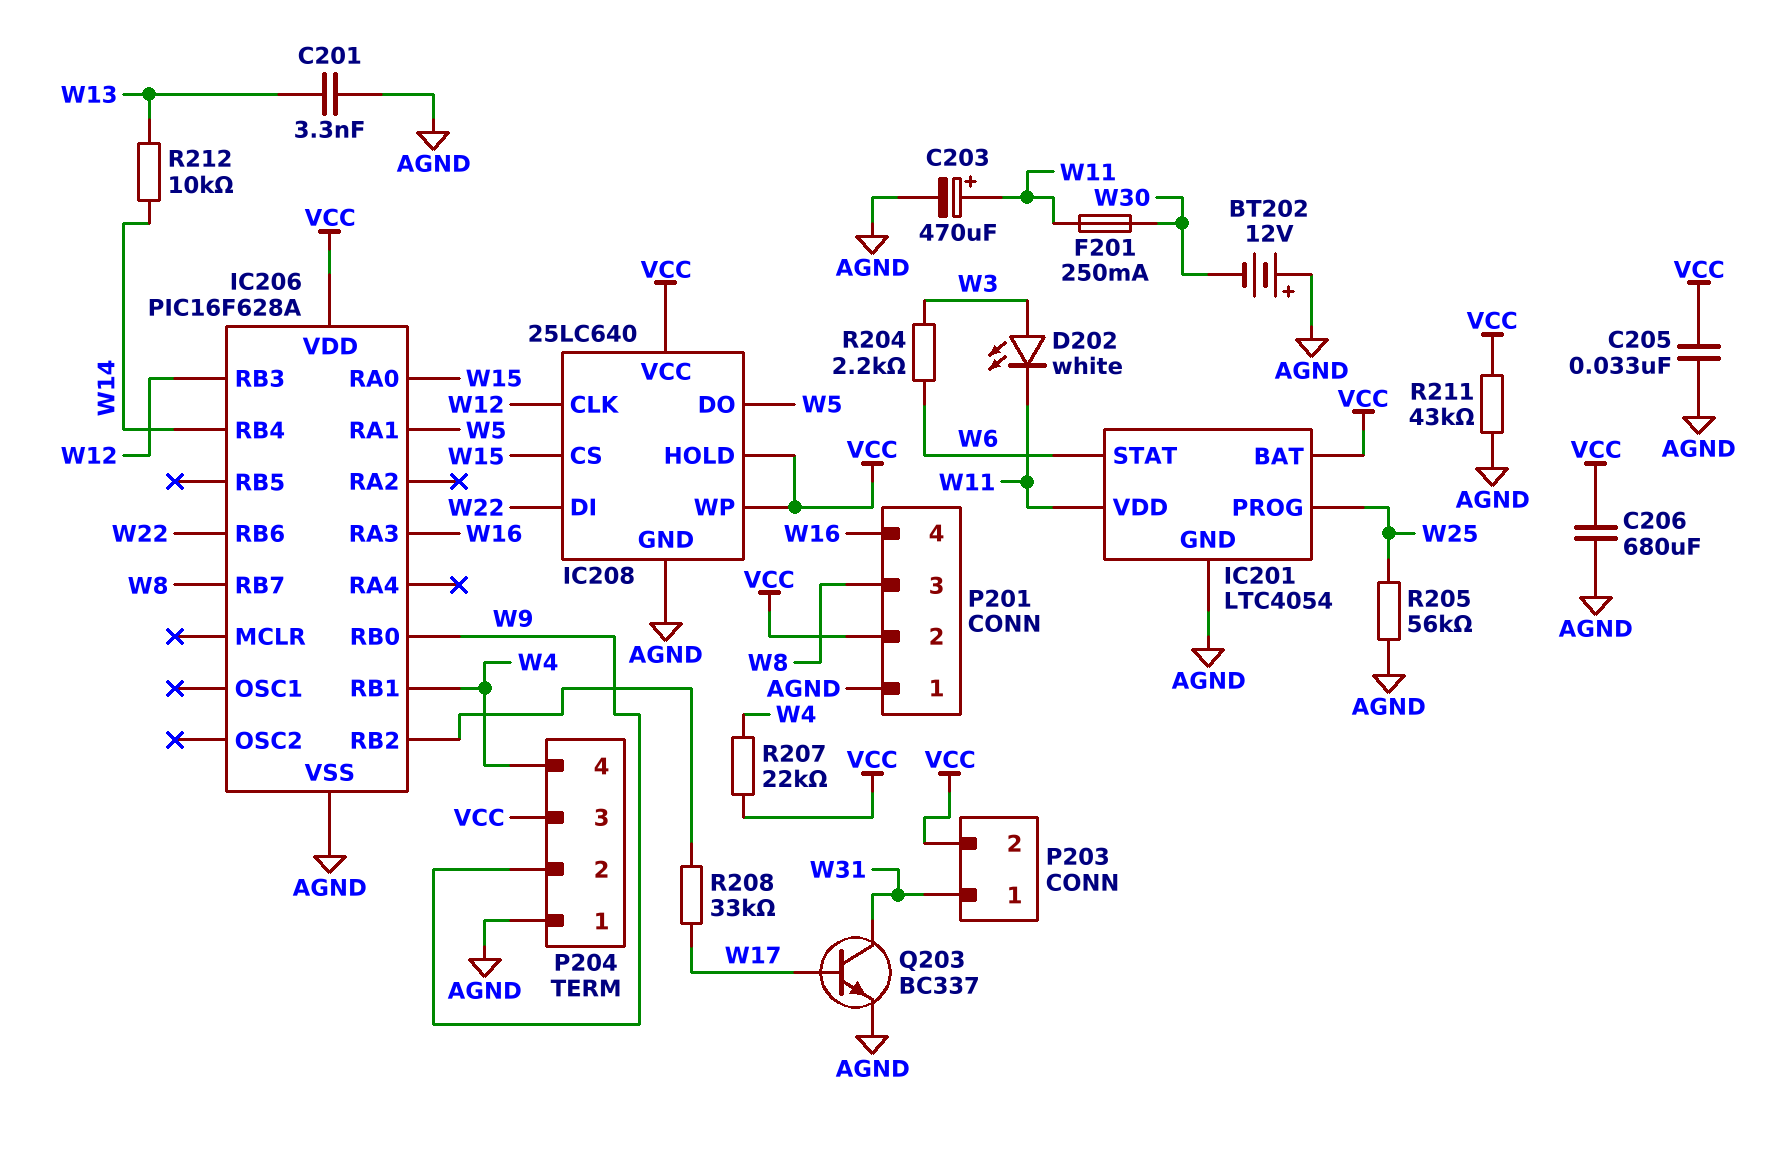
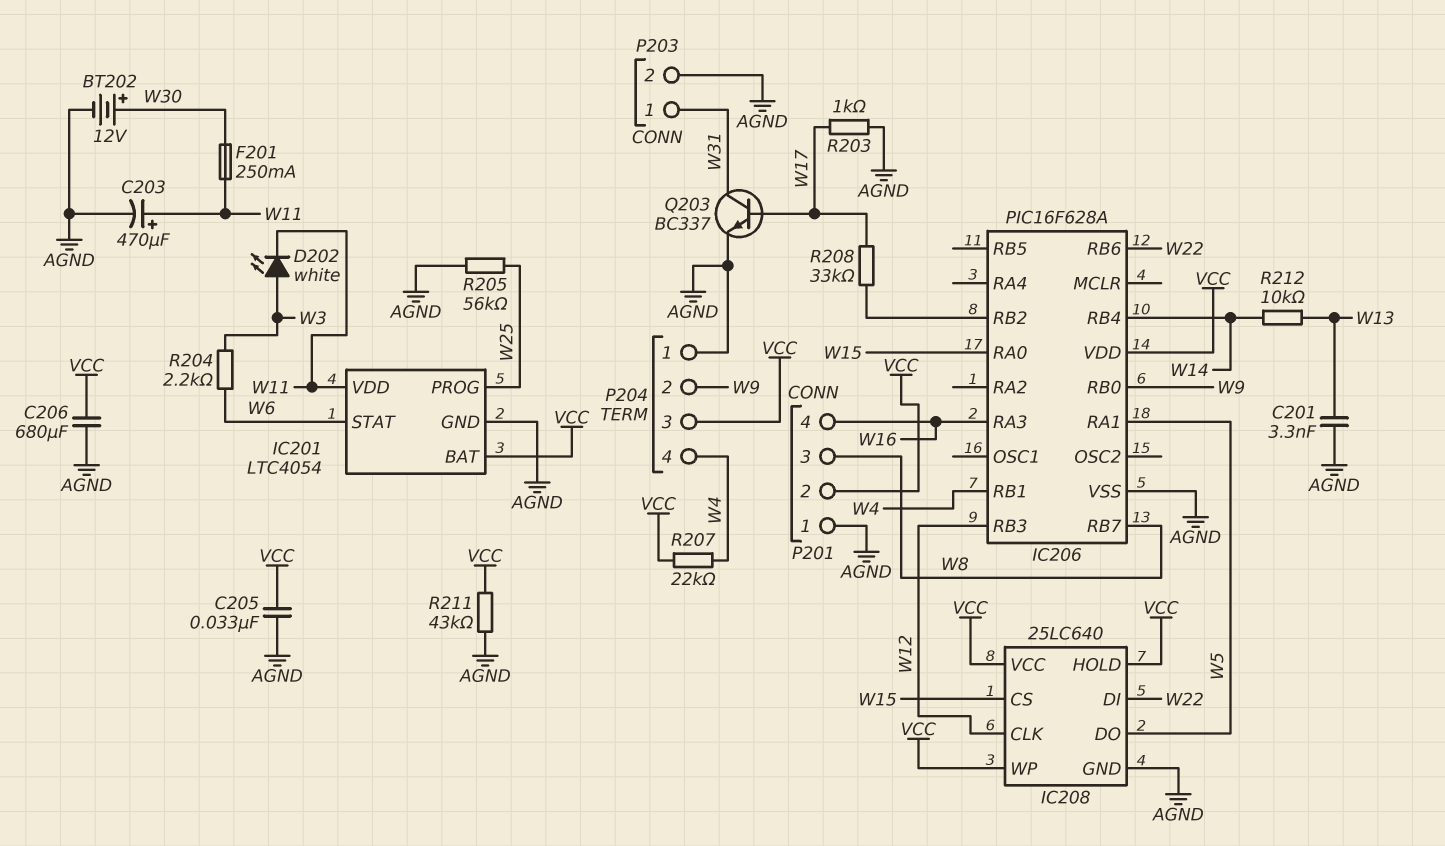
BT202: 12V (plus AGND, minus W30) -> 12V (plus W30, minus AGND)
P203 pin 2: VCC -> AGND
R203: none -> 1k (AGND, W17)

